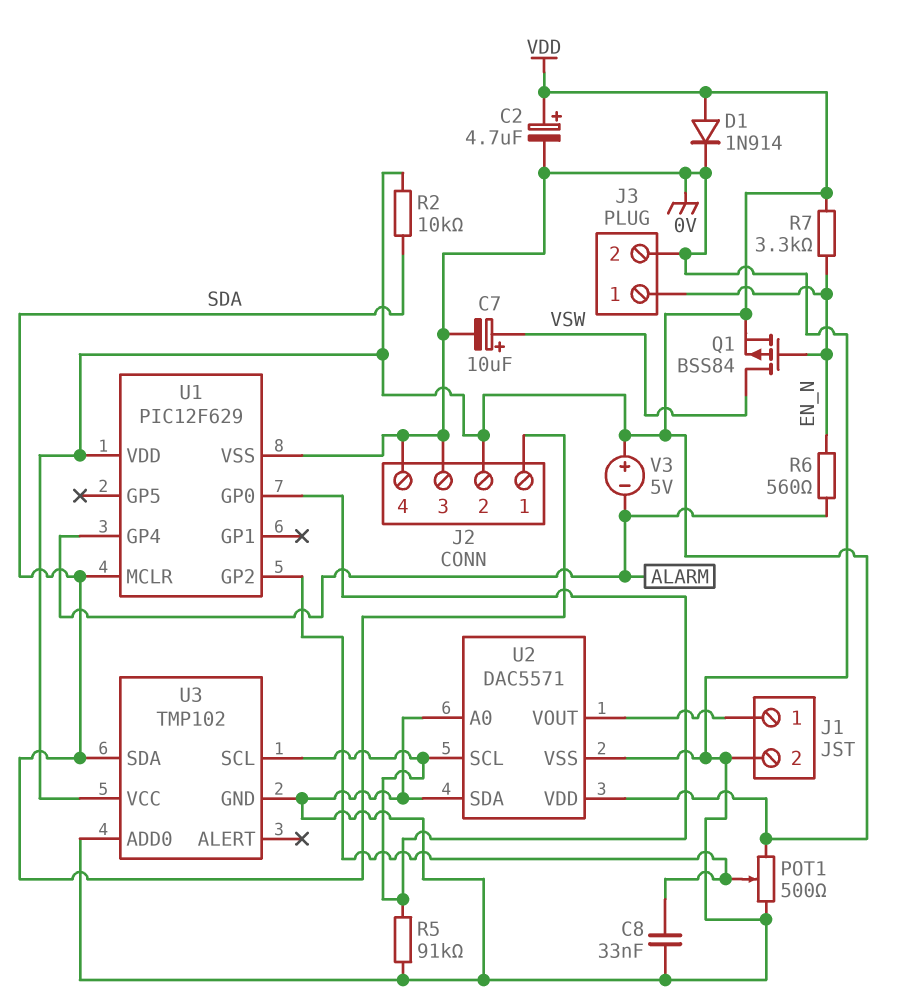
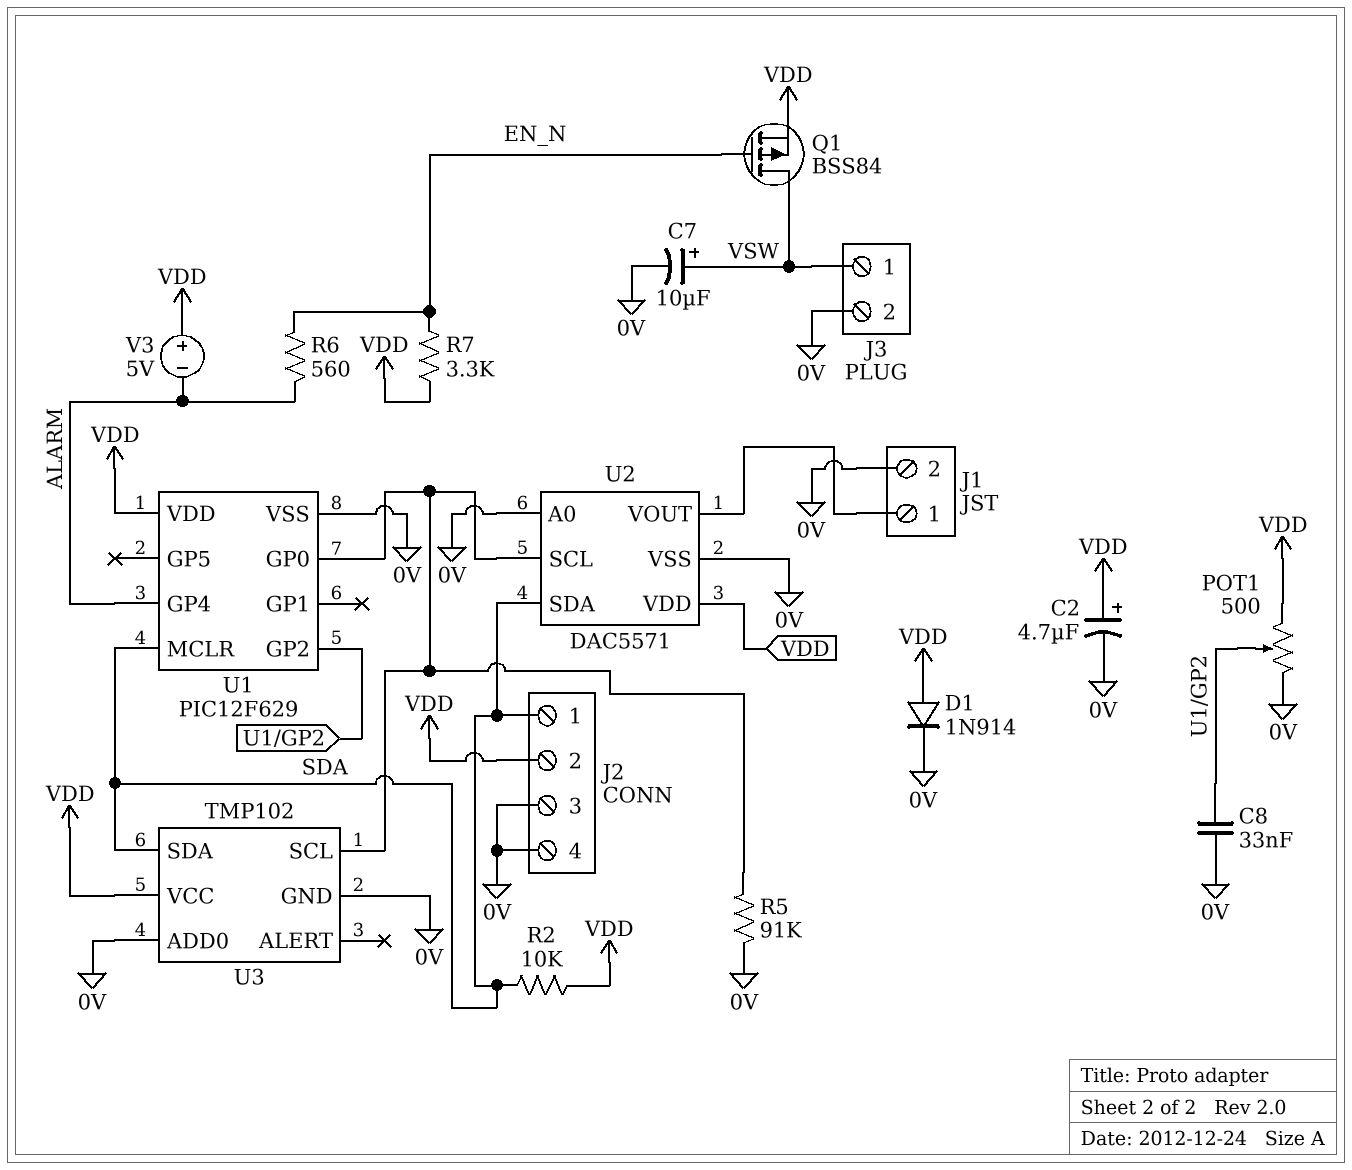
J3 pin 1: EN_N -> VSW
U2 pin SDA: 0V -> SDA

